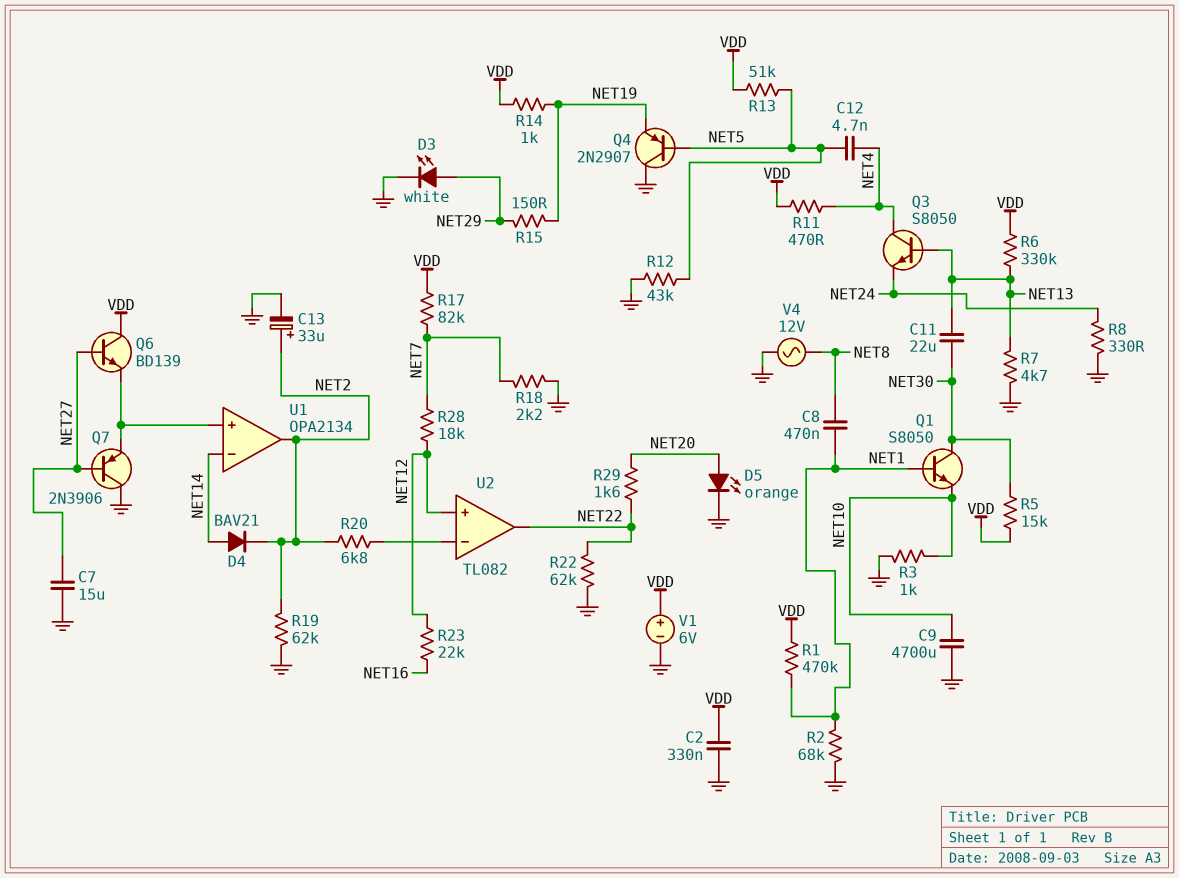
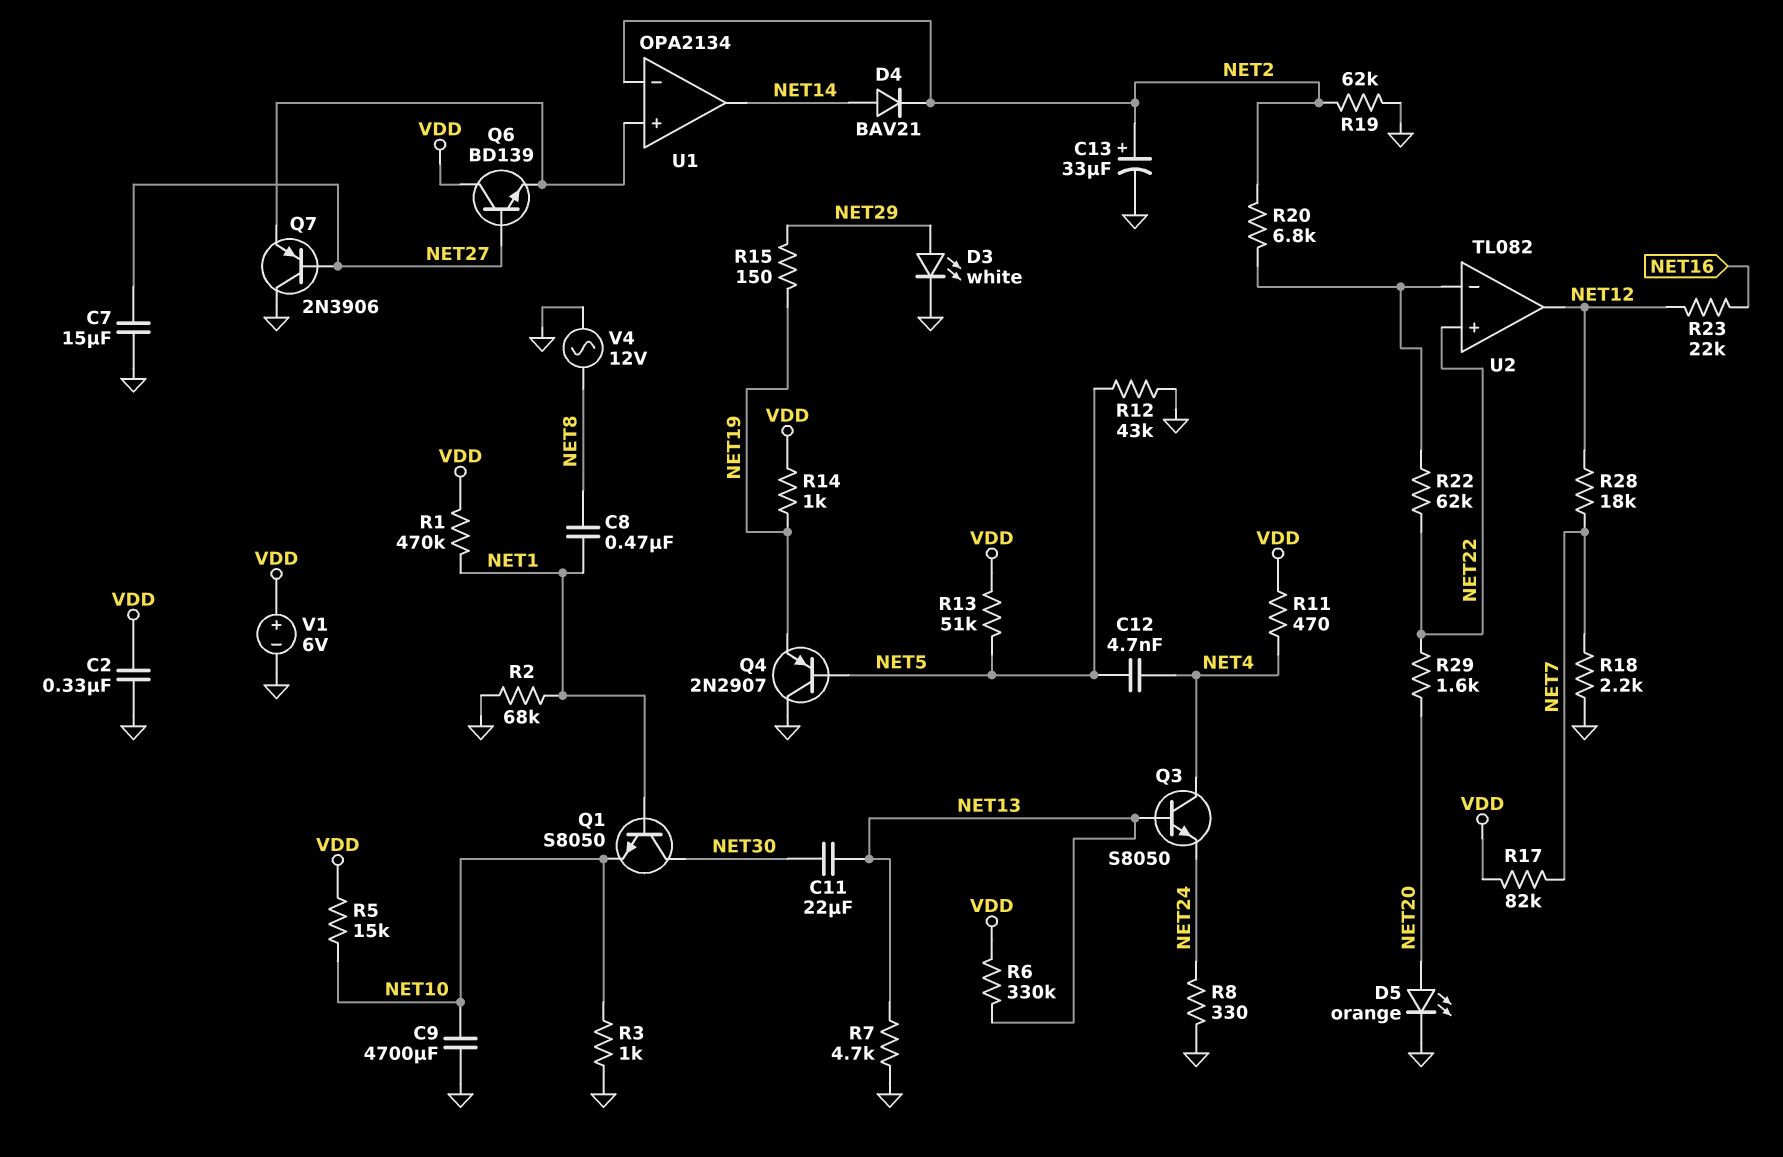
R5: 15k (NET30, VDD) -> 15k (NET10, VDD)
R22: 62k (GND, NET22) -> 62k (NET22, U2/in-)
U1 pin in-: NET14 -> NET2
U1 pin out: NET2 -> NET14
U2 pin in+: NET12 -> NET22
U2 pin out: NET22 -> NET12

